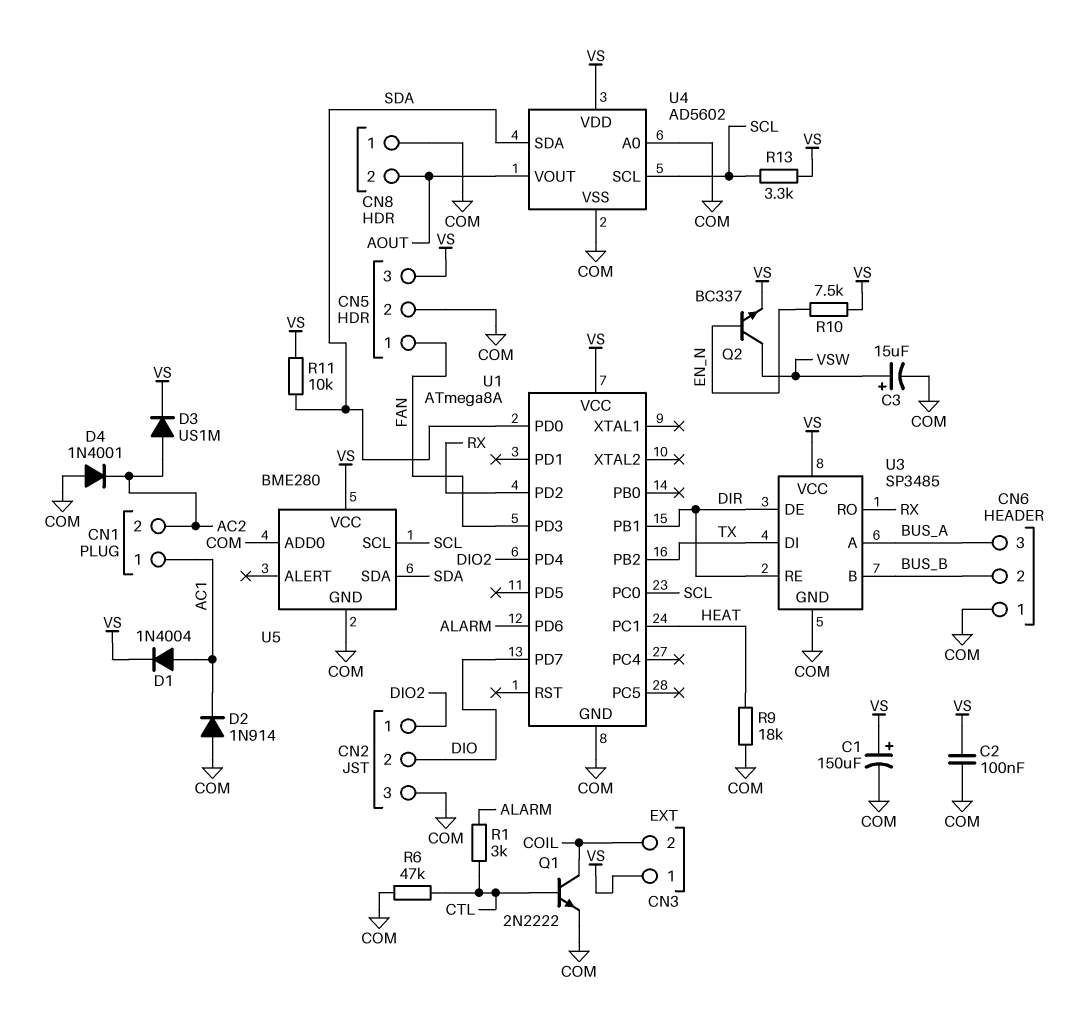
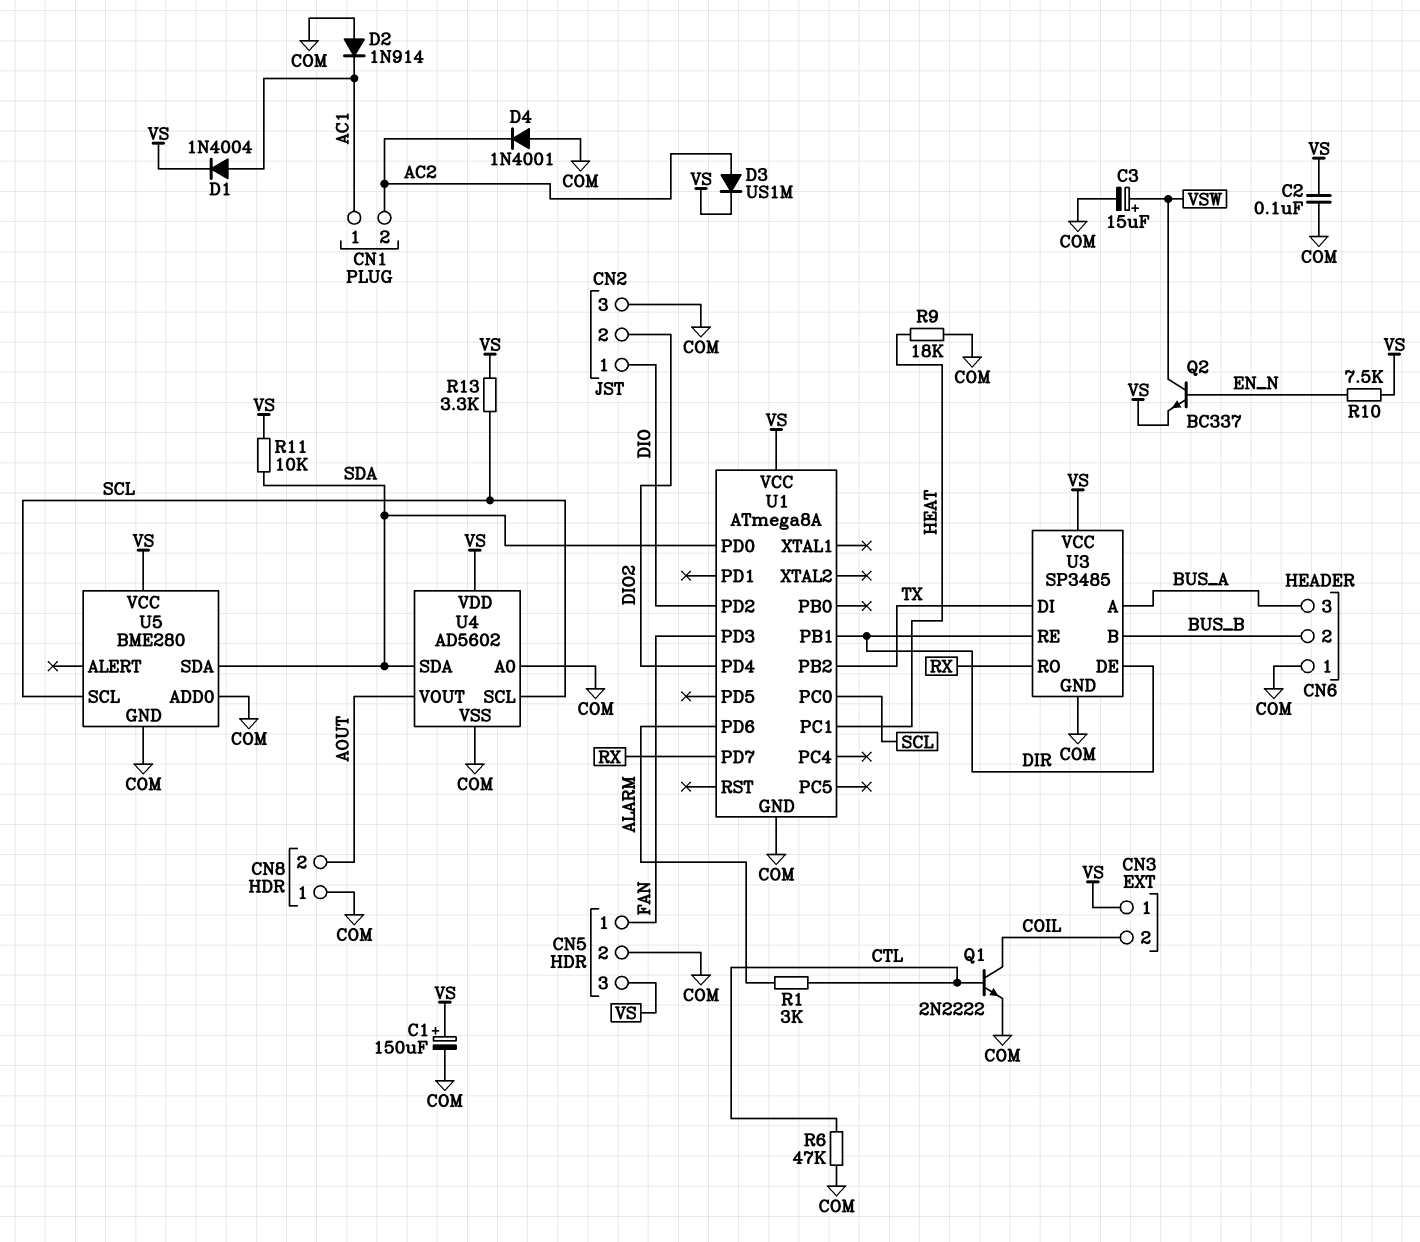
CN2 pin 1: DIO2 -> DIO
CN2 pin 2: DIO -> DIO2
U1 pin PD2: RX -> DIO
U1 pin PD7: DIO -> RX

